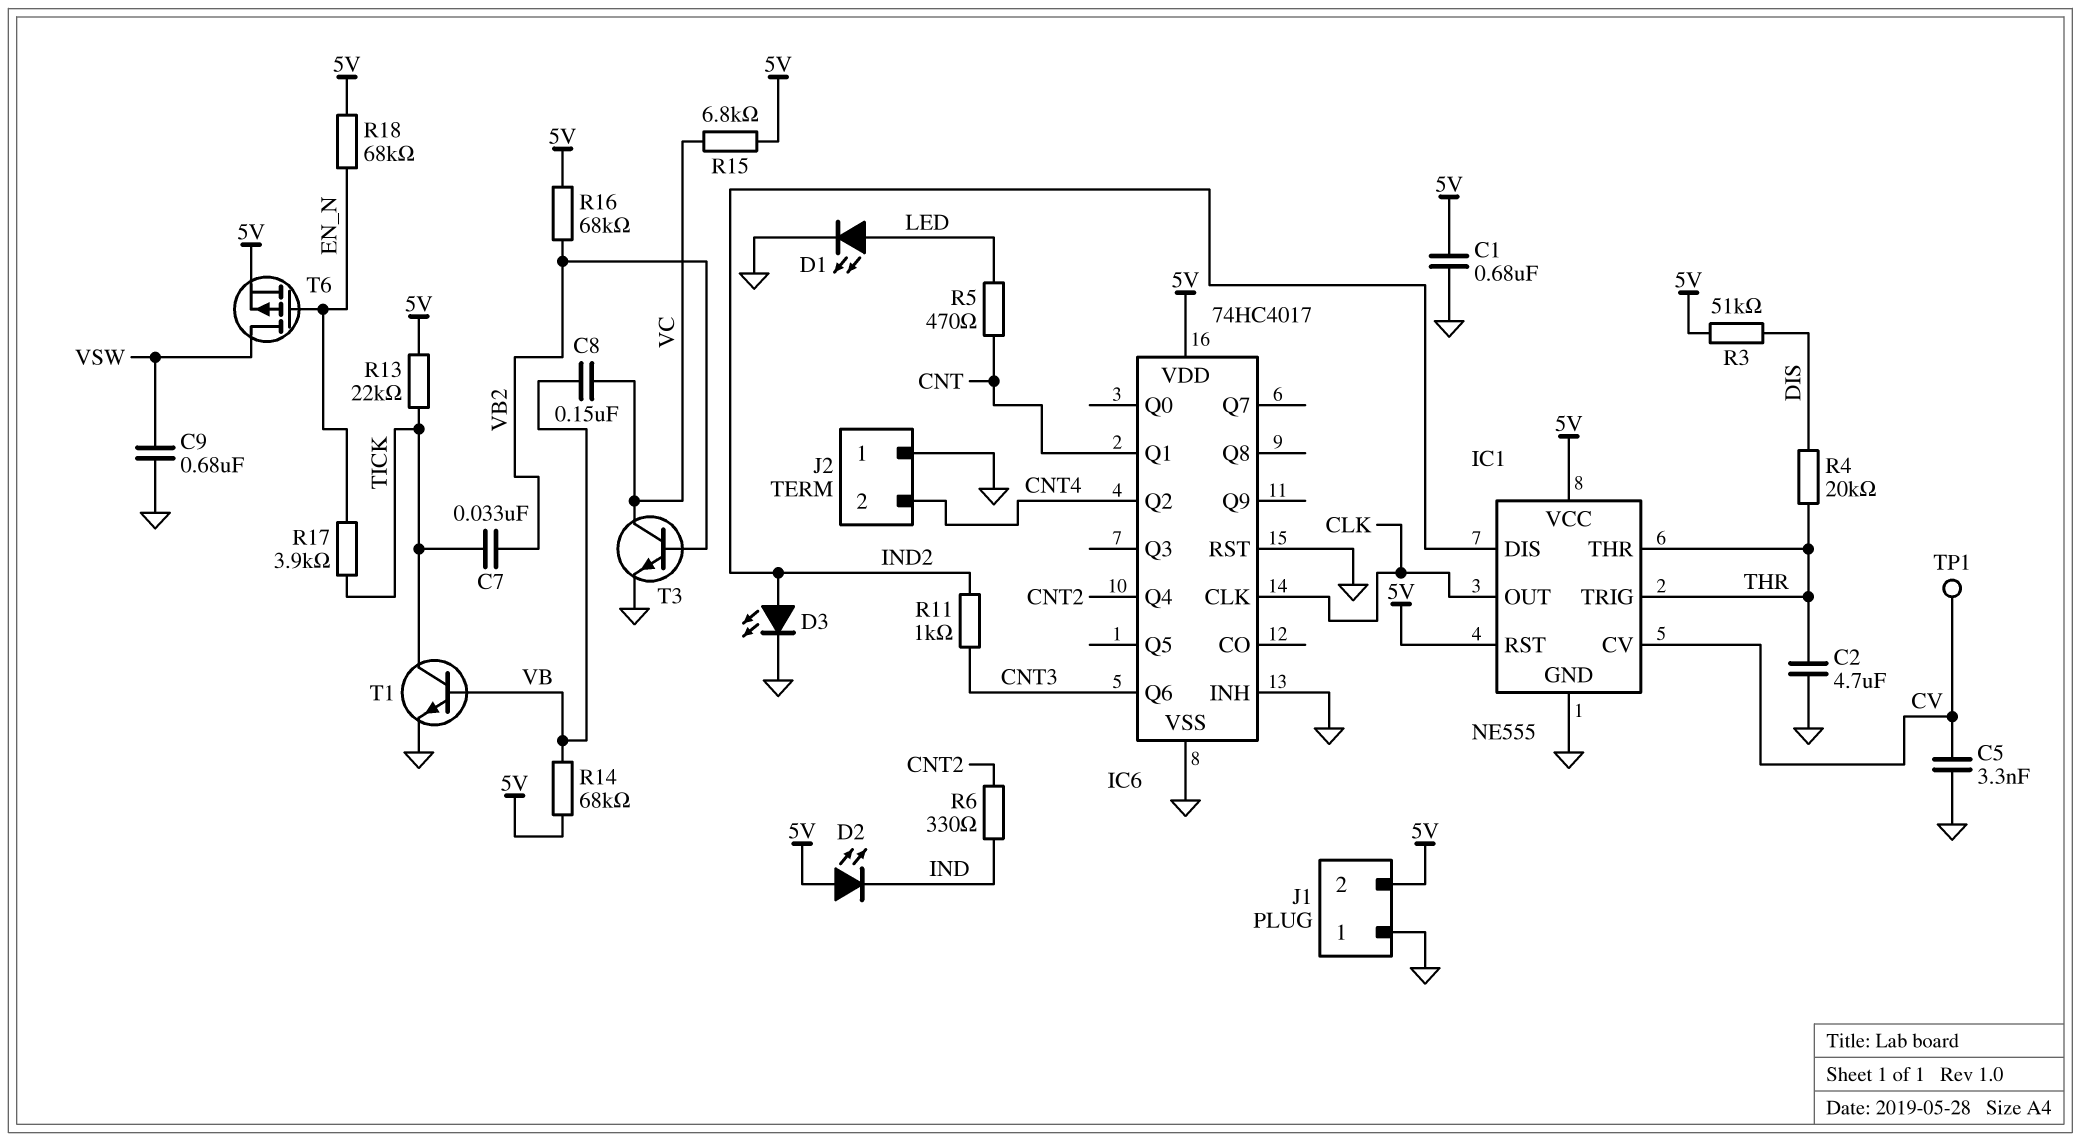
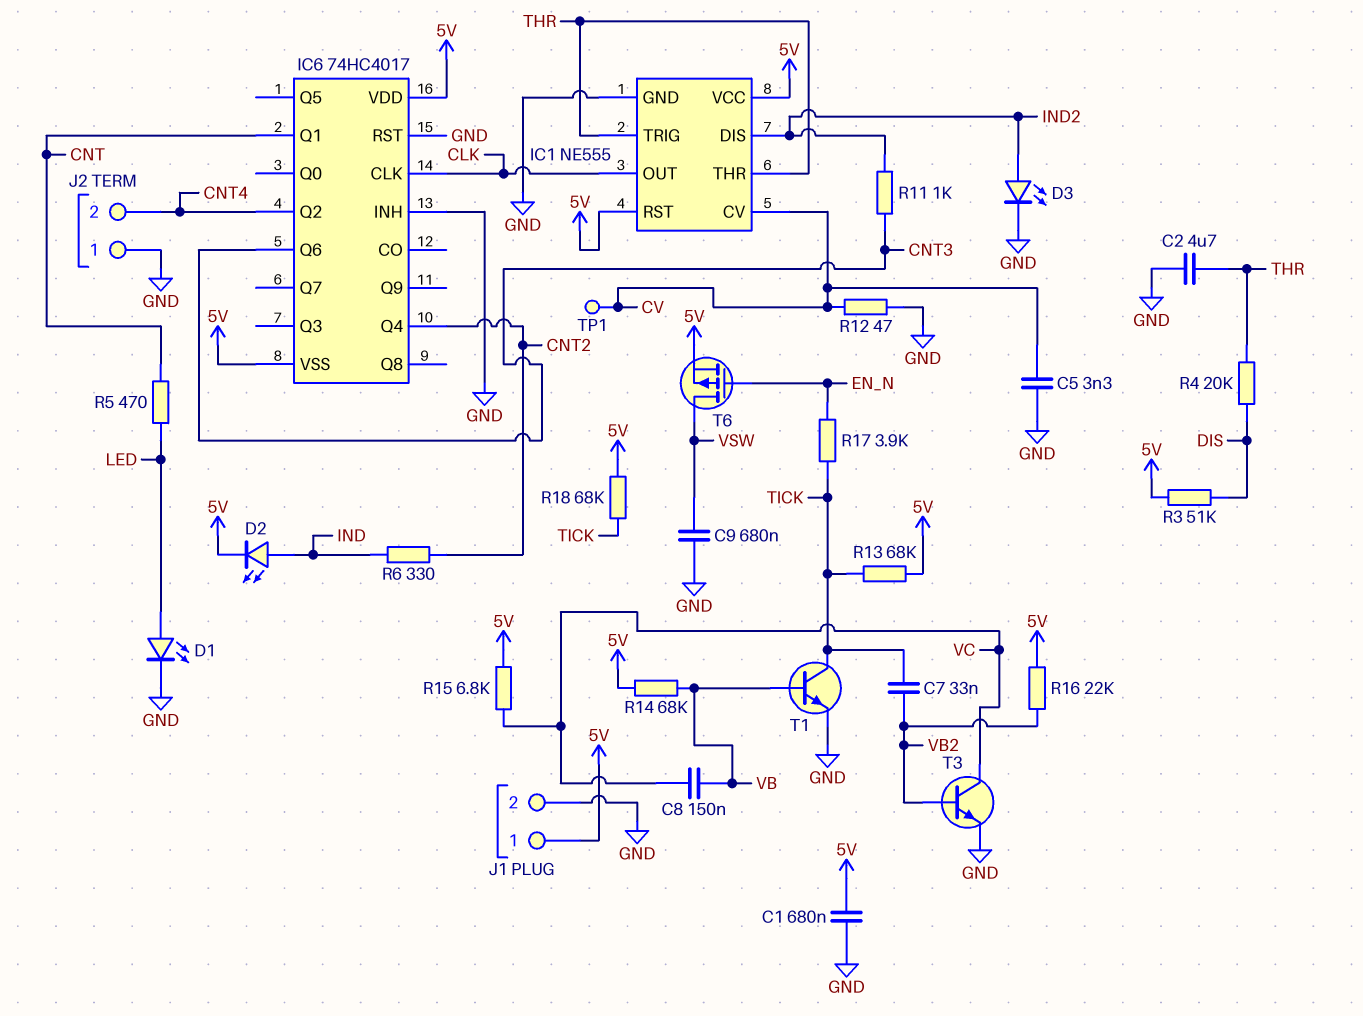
D2: LED (A 5V, K IND) -> LED (A IND, K 5V)
IC6 pin VSS: GND -> 5V
J1 pin 1: GND -> 5V
J1 pin 2: 5V -> GND
R12: none -> 47 (CV, GND)
R13: 22k (5V, TICK) -> 68k (5V, TICK)
R16: 68k (5V, VB2) -> 22k (5V, VB2)
R18: 68k (5V, EN_N) -> 68k (5V, TICK)

